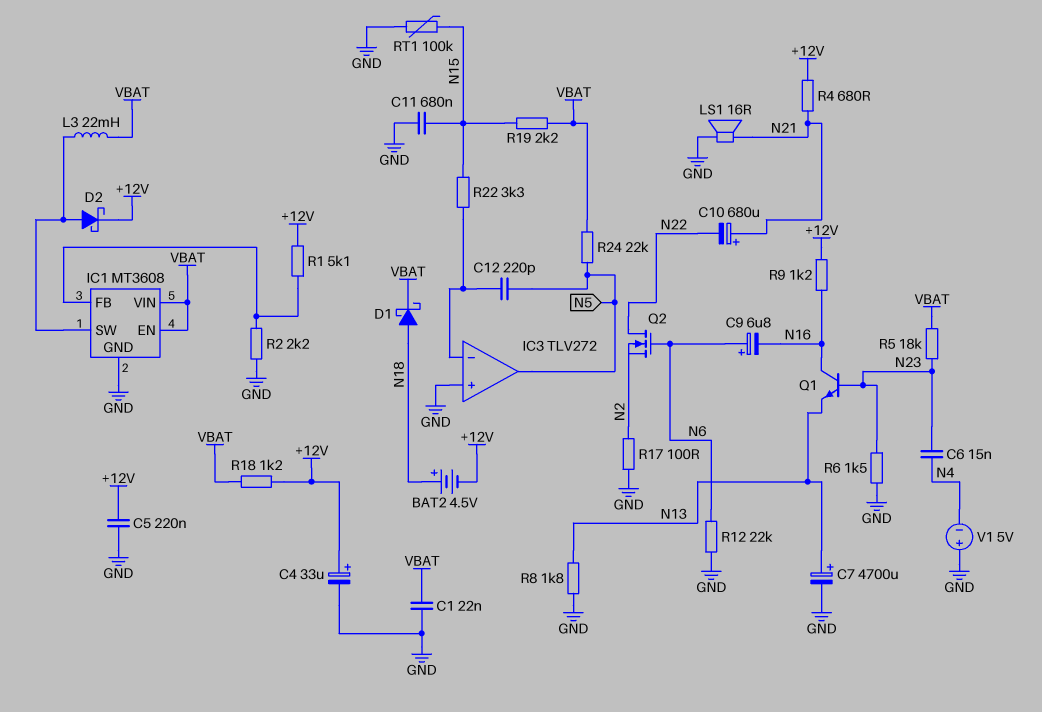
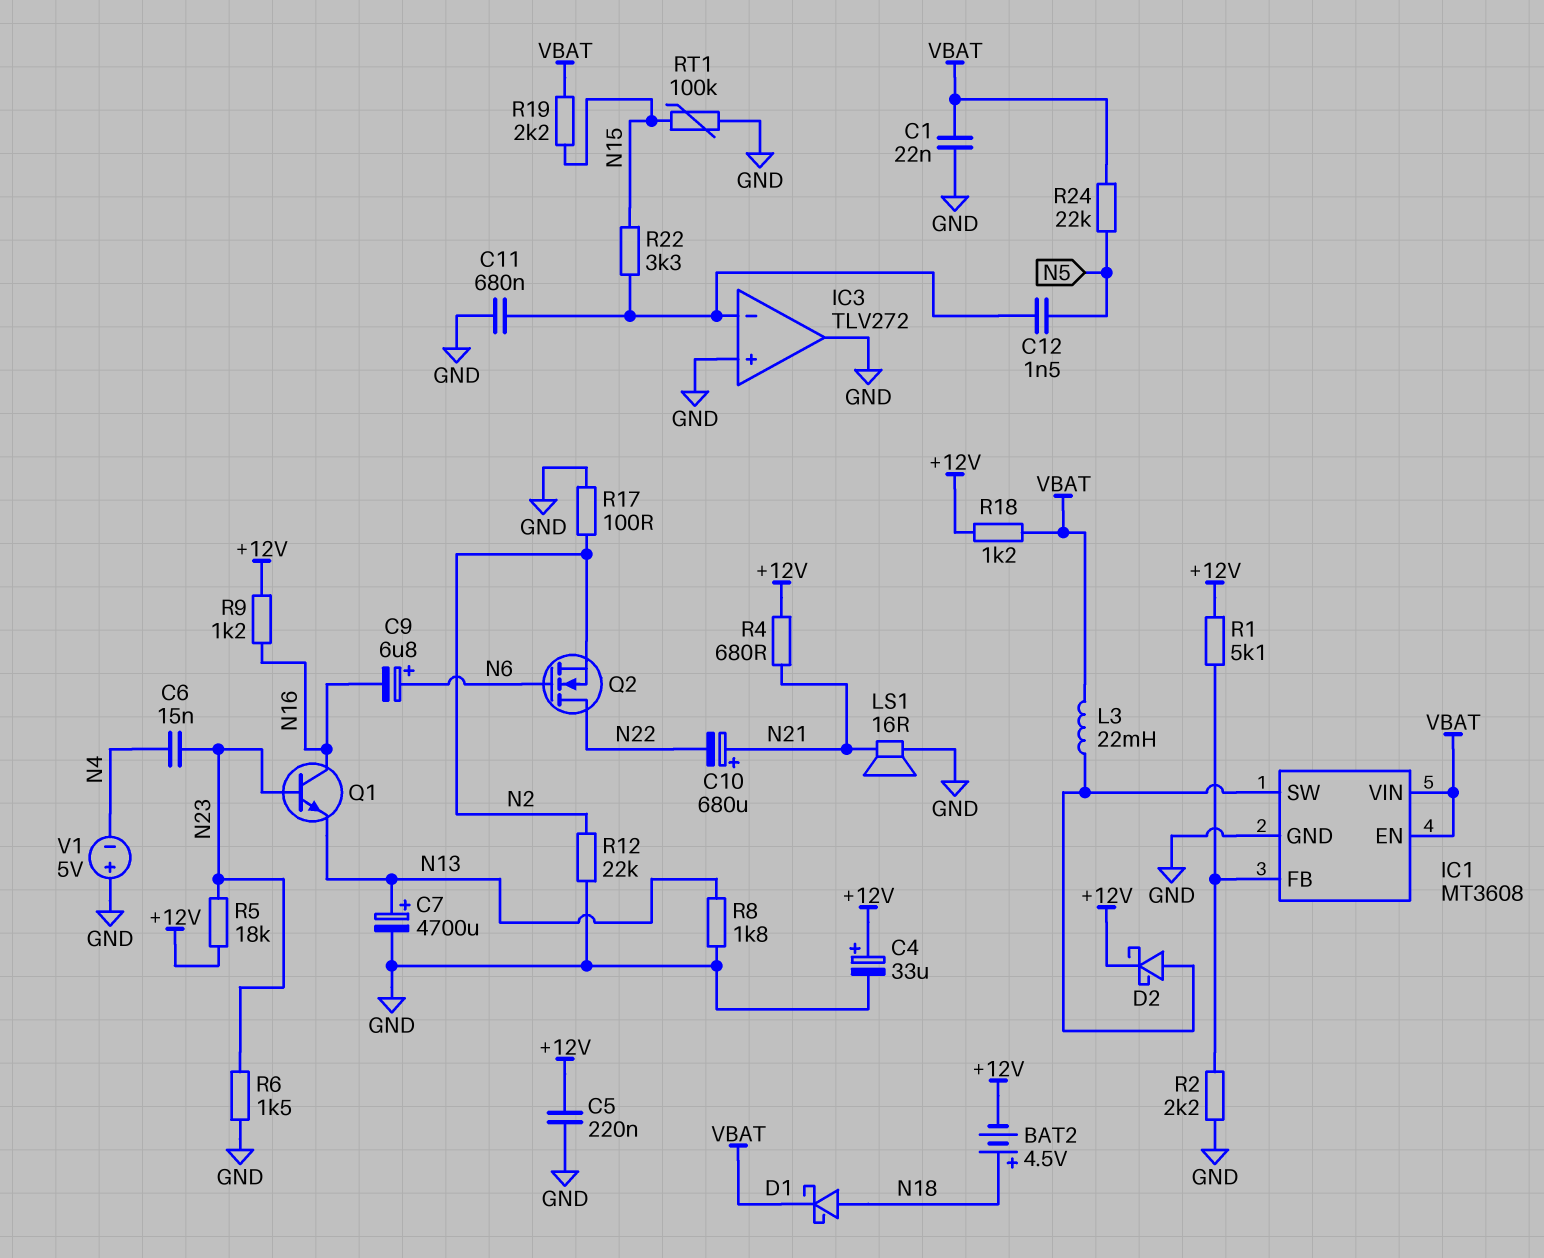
C11: 680nF (GND, N15) -> 680nF (GND, IC3/in-)
C12: 220pF (IC3/in-, N5) -> 1.5nF (IC3/in-, N5)
IC3 pin out: N5 -> GND
R5: 18k (N23, VBAT) -> 18k (+12V, N23)
R12: 22k (GND, N6) -> 22k (GND, N2)

